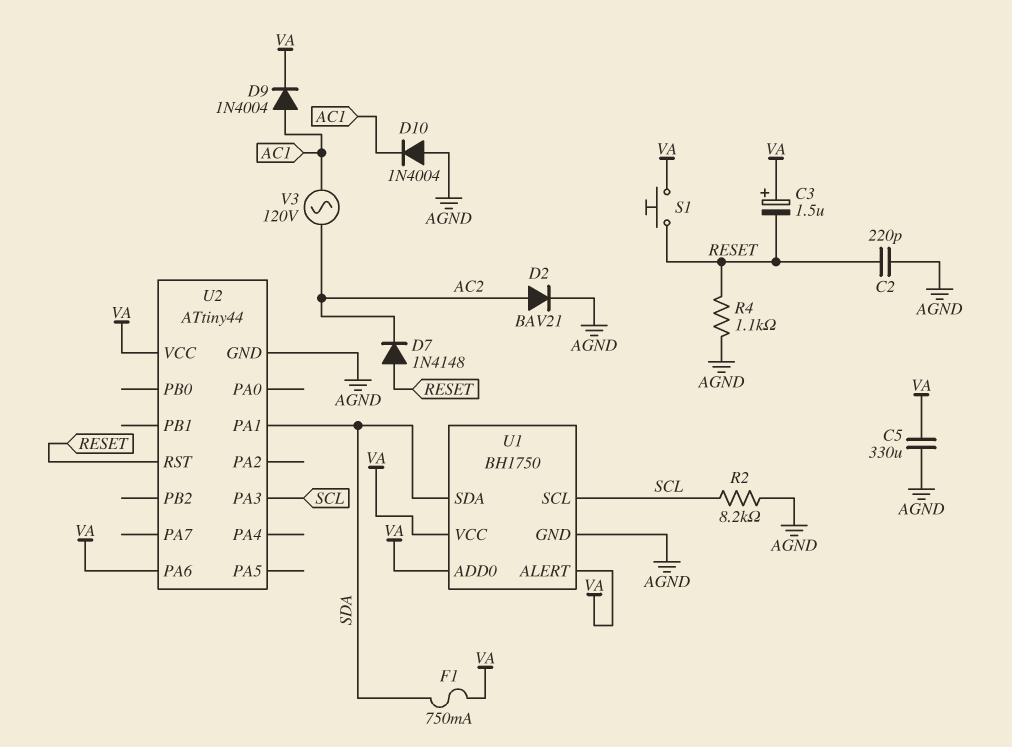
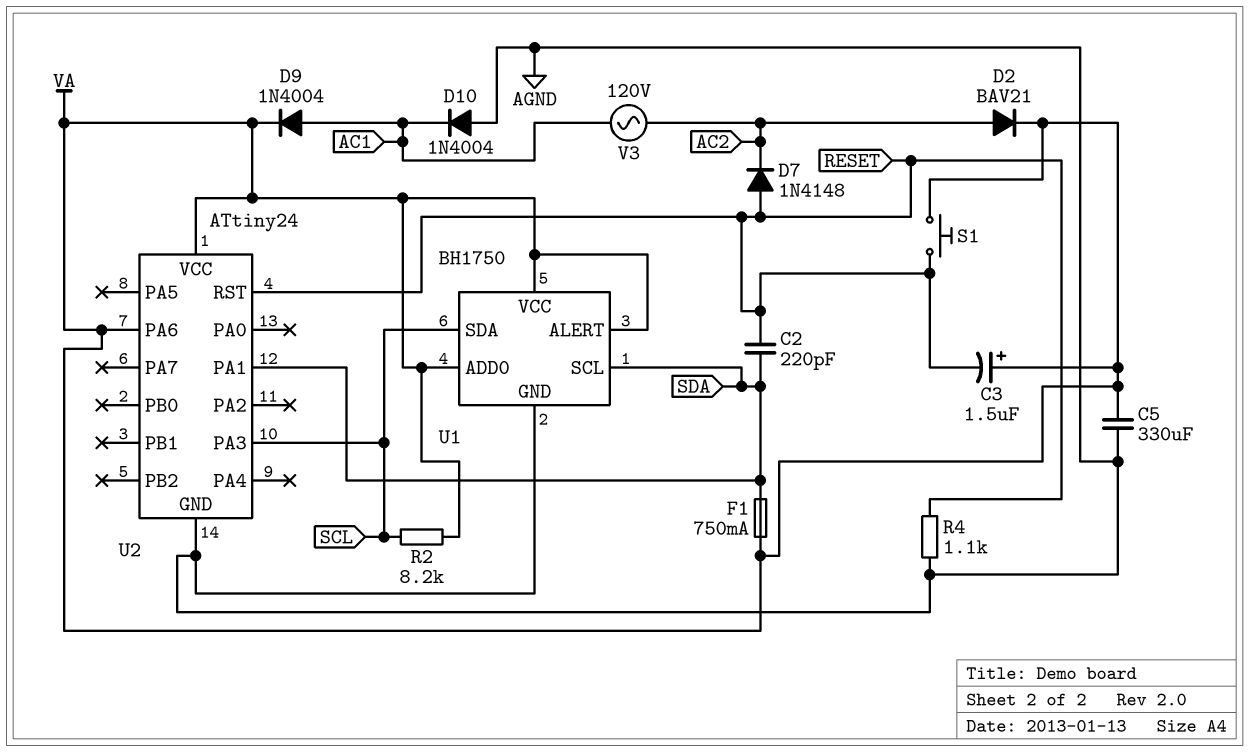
C2: 220pF (AGND, RESET) -> 220pF (RESET, SDA)
D2: diode BAV21 (A AC2, K AGND) -> diode BAV21 (A AC2, K VA)
R2: 8.2k (AGND, SCL) -> 8.2k (SCL, VA)
U1 pin SCL: SCL -> SDA
U1 pin SDA: SDA -> SCL
U2: ATtiny44 -> ATtiny24

